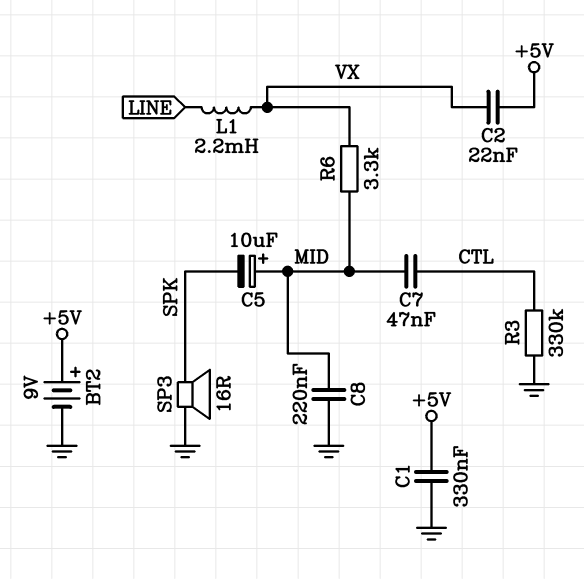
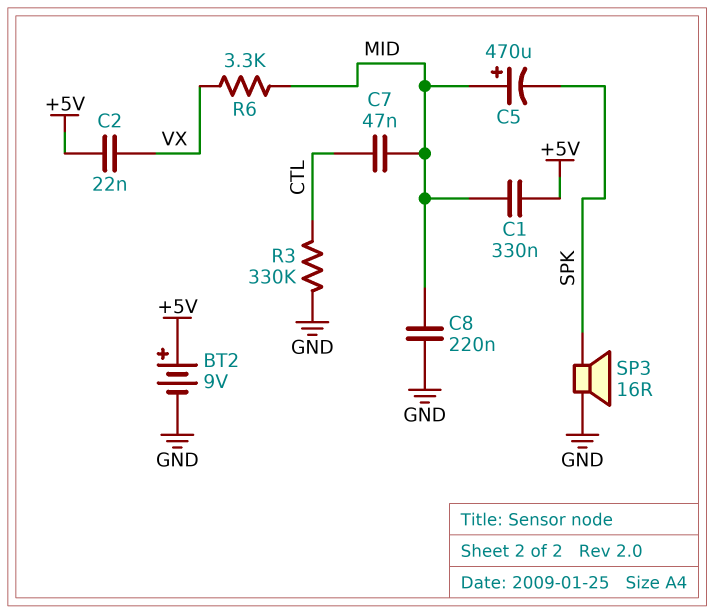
C1: 330nF (+5V, GND) -> 330nF (+5V, MID)
C5: 10uF (plus MID, minus SPK) -> 470uF (plus MID, minus SPK)
L1: 2.2mH (LINE, VX) -> none

